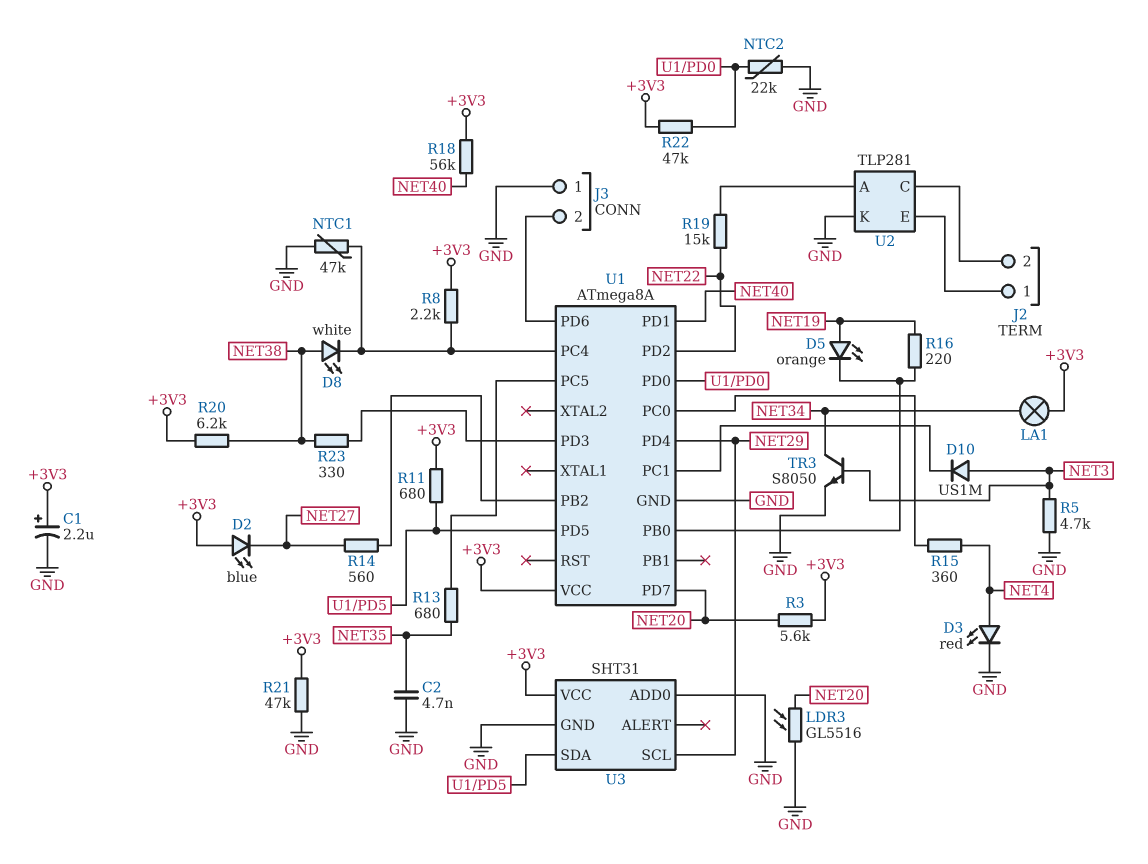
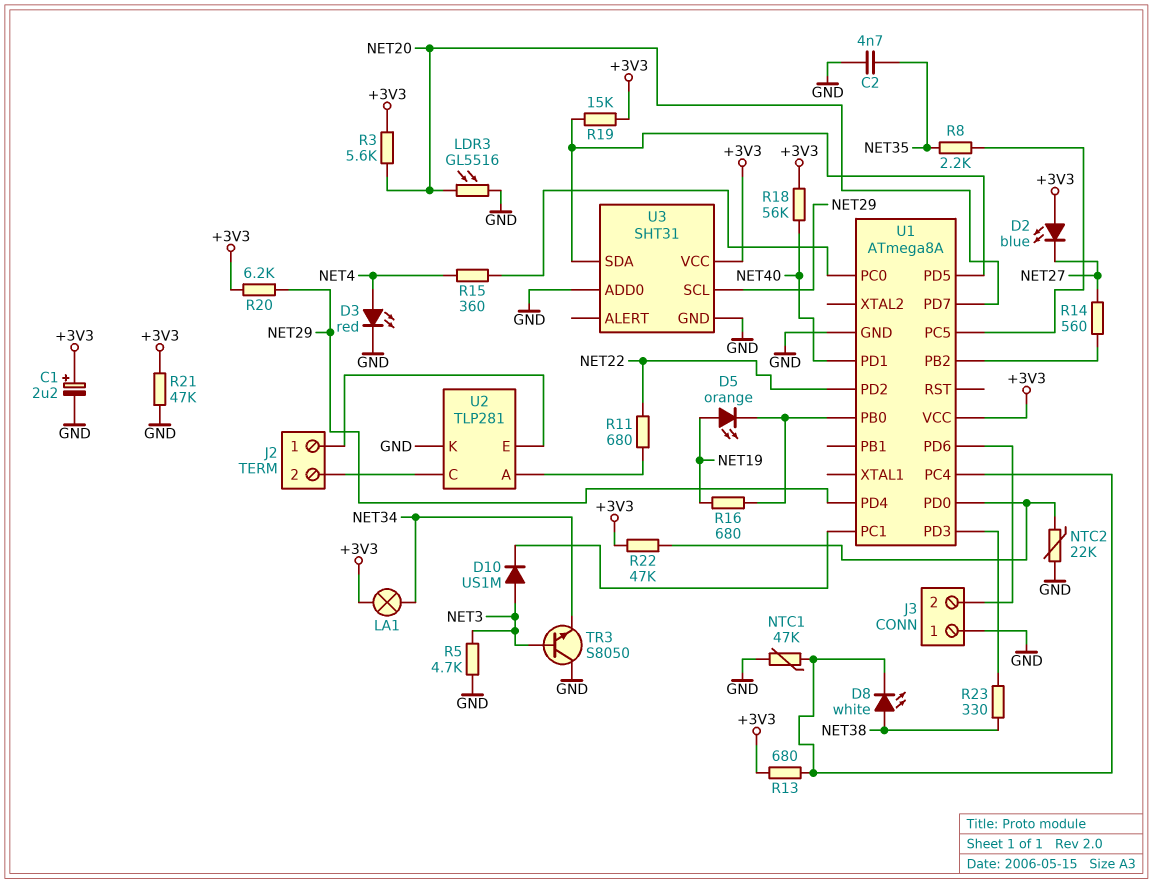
R8: 2.2k (+3V3, U1/PC4) -> 2.2k (NET35, U1/PC5)
R11: 680 (+3V3, U1/PD5) -> 680 (NET22, U2/A)
R13: 680 (NET35, U1/PC5) -> 680 (+3V3, U1/PC4)
R16: 220 (NET19, U1/PB0) -> 680 (NET19, U1/PB0)
R19: 15k (NET22, U2/A) -> 15k (+3V3, U1/PD5)
R20: 6.2k (+3V3, NET38) -> 6.2k (+3V3, NET29)
TR3: NPN S8050 (B NET3, C NET34, E GND) -> NPN S8050 (B NET3, C GND, E NET34)

